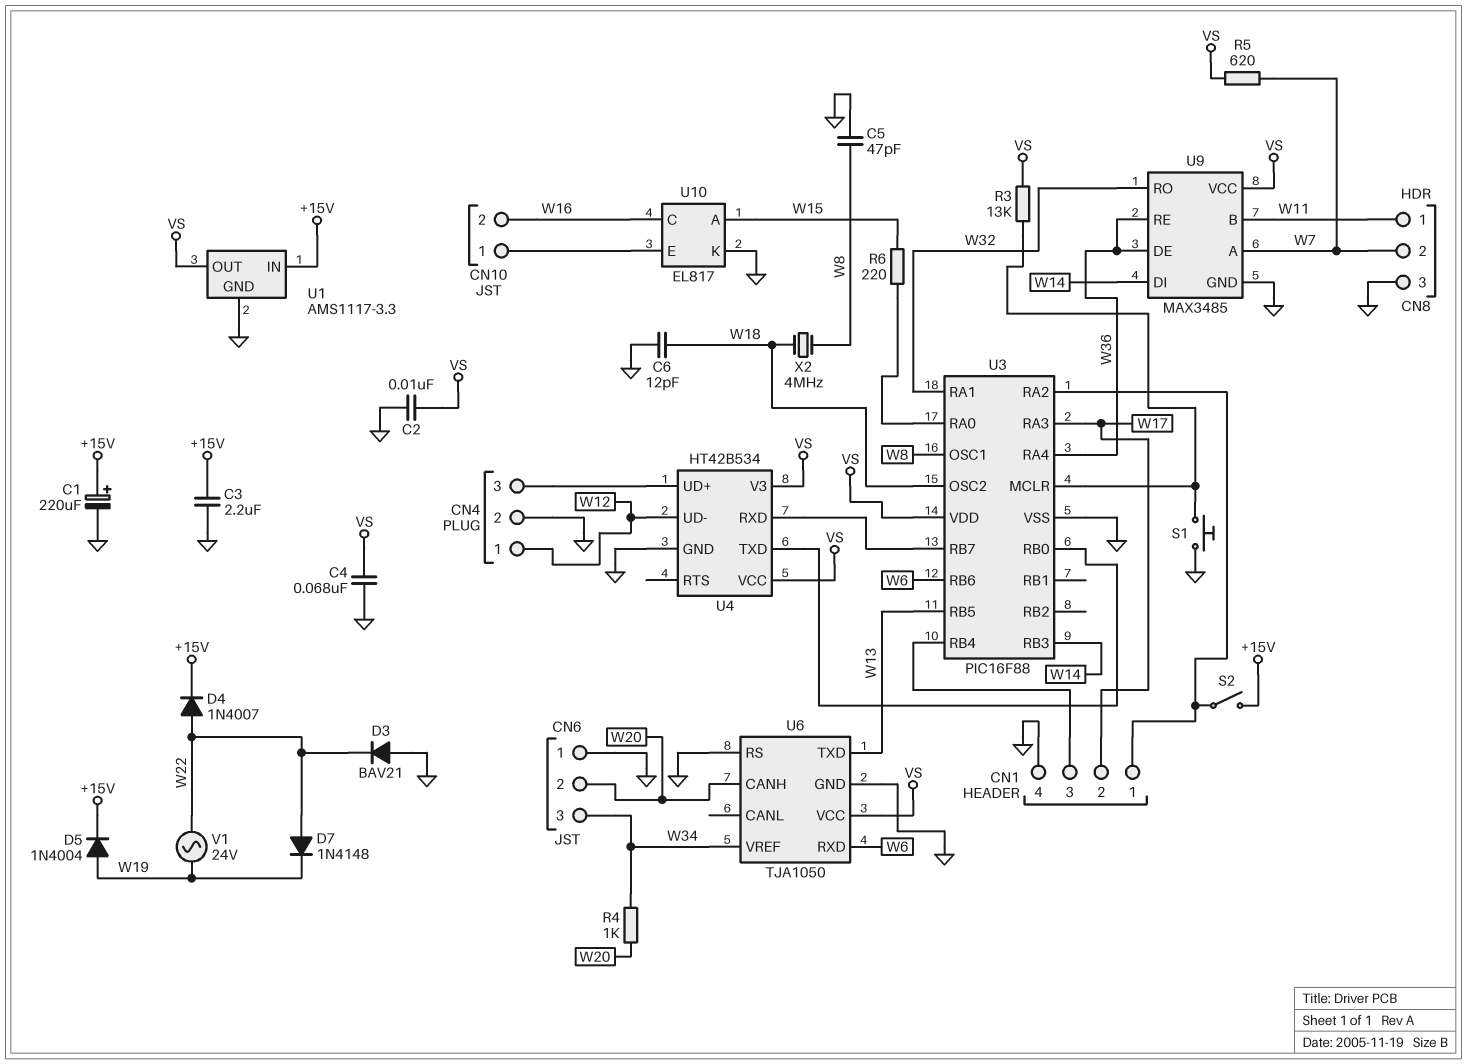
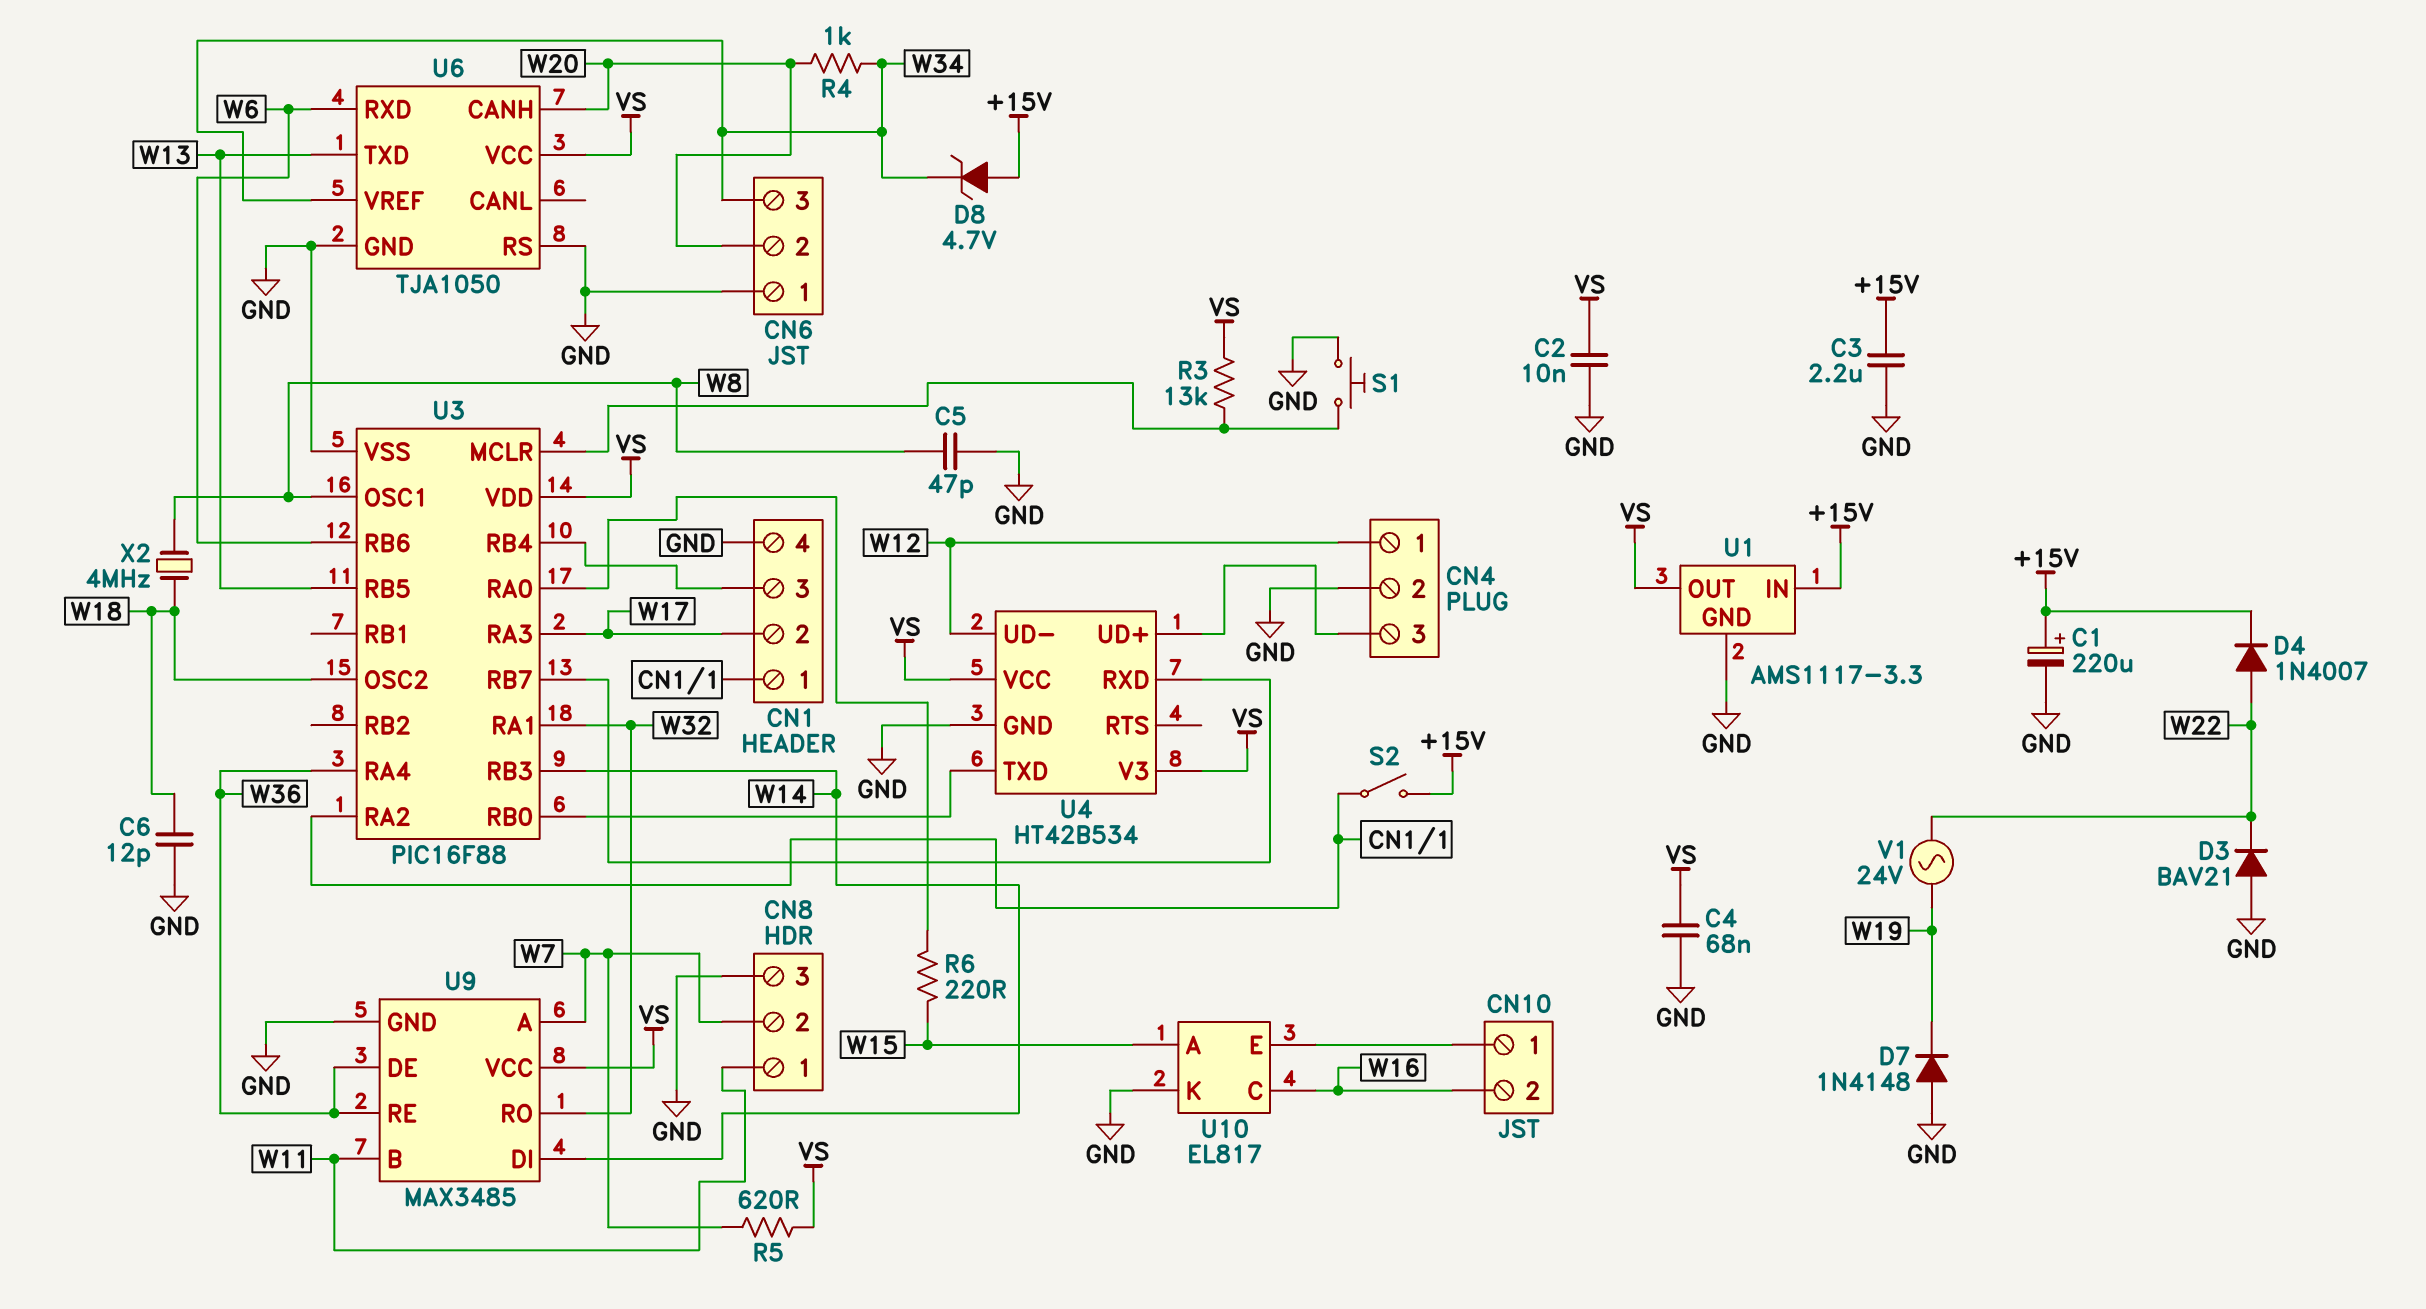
D5: diode 1N4004 (A W19, K +15V) -> none
D7: diode 1N4148 (A W22, K W19) -> diode 1N4148 (A GND, K W19)
D8: none -> zener 4.7V (A +15V, K W34)

